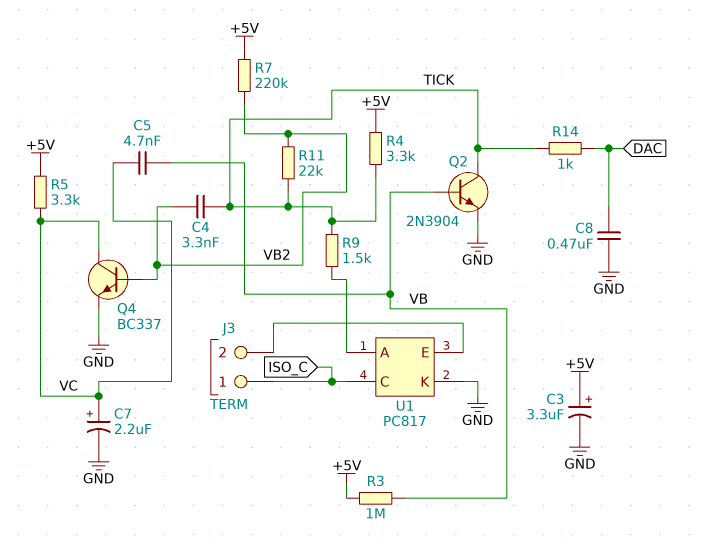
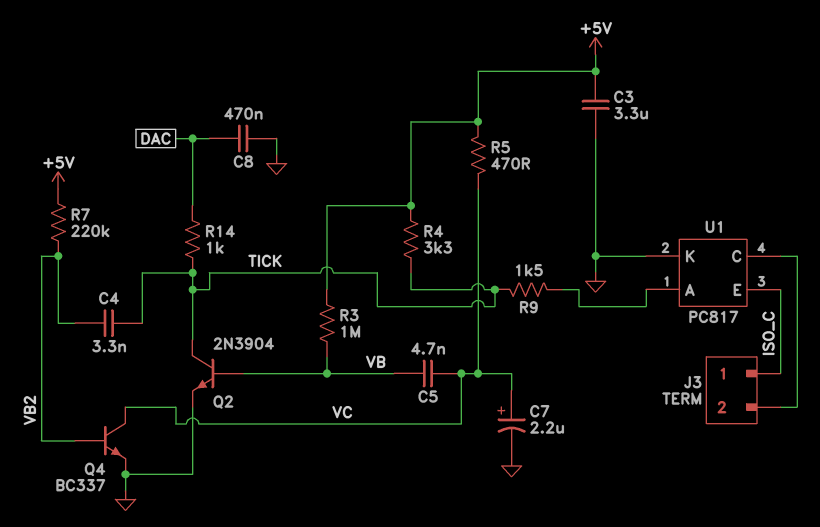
C3: 3.3uF (plus +5V, minus GND) -> 3.3uF (+5V, GND)
R5: 3.3k (+5V, VC) -> 470 (+5V, VC)
R11: 22k (TICK, VB2) -> none
U1 pin C: ISO_C -> J3/2
U1 pin E: J3/2 -> ISO_C

